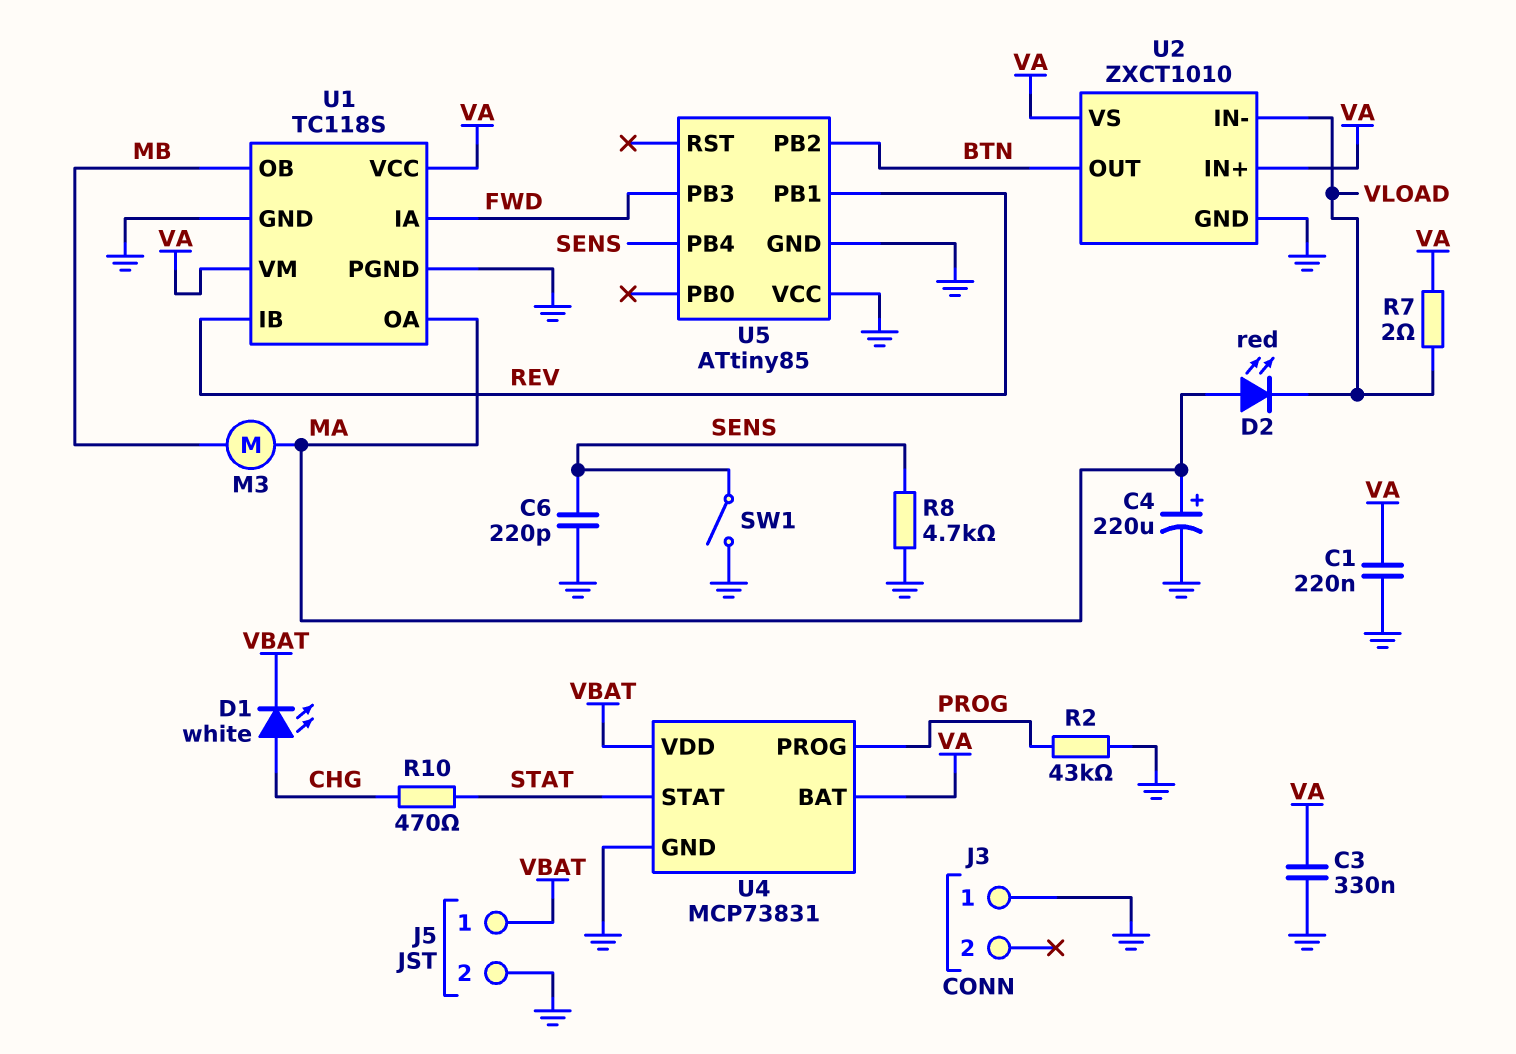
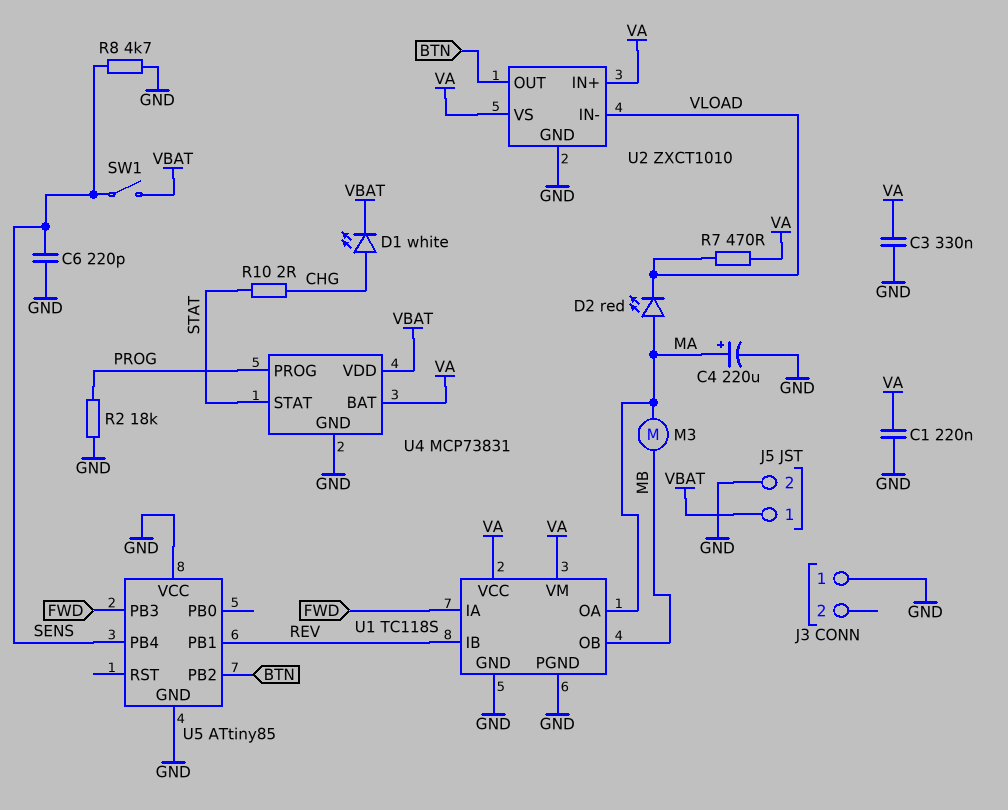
R2: 43k (GND, PROG) -> 18k (GND, PROG)
R7: 2 (VA, VLOAD) -> 470 (VA, VLOAD)
R10: 470 (CHG, STAT) -> 2 (CHG, STAT)
SW1: switch (GND, SENS) -> switch (SENS, VBAT)

